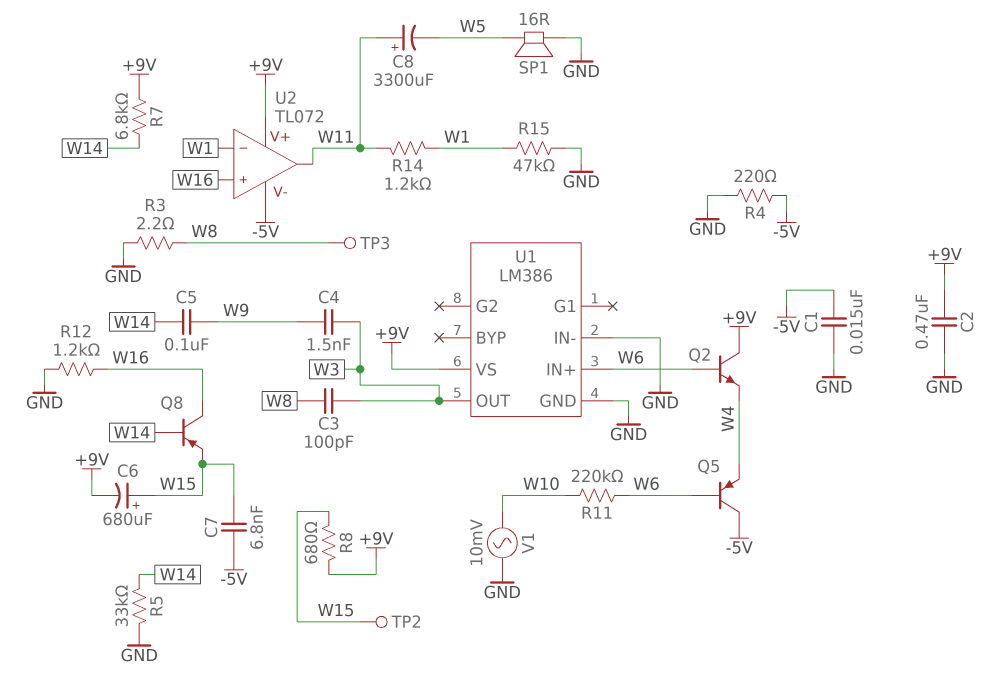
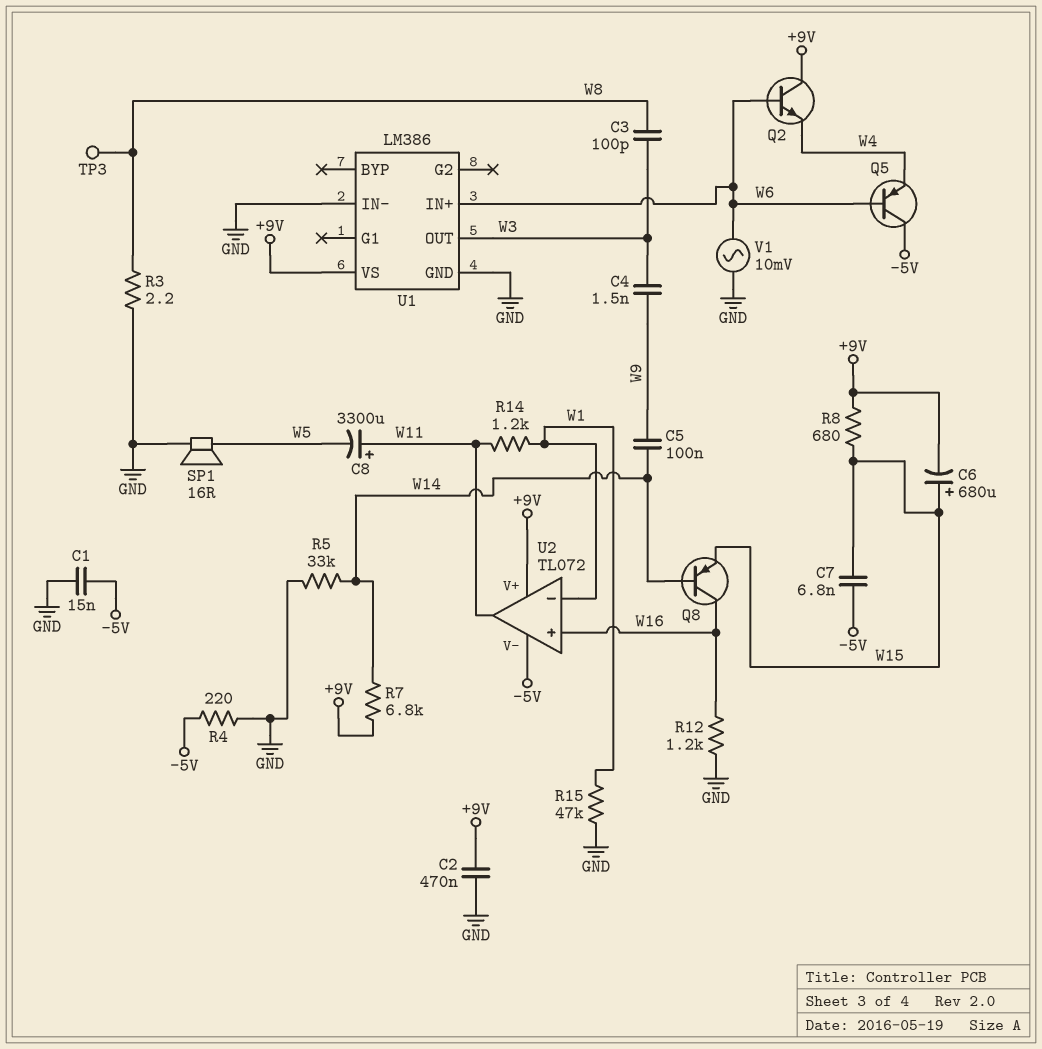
R11: 220k (W6, W10) -> none
TP2: test point (W15) -> none
V1: AC 10mV (GND, W10) -> AC 10mV (GND, W6)

